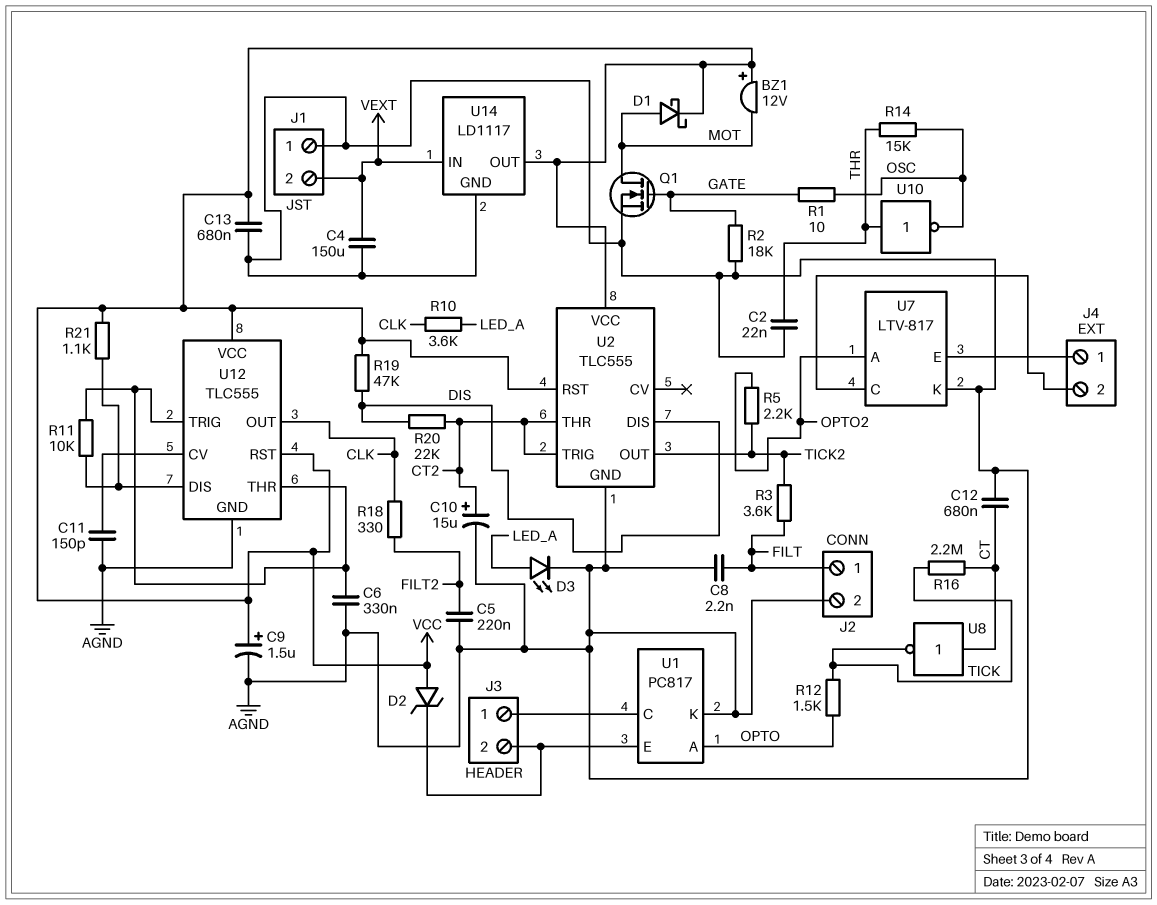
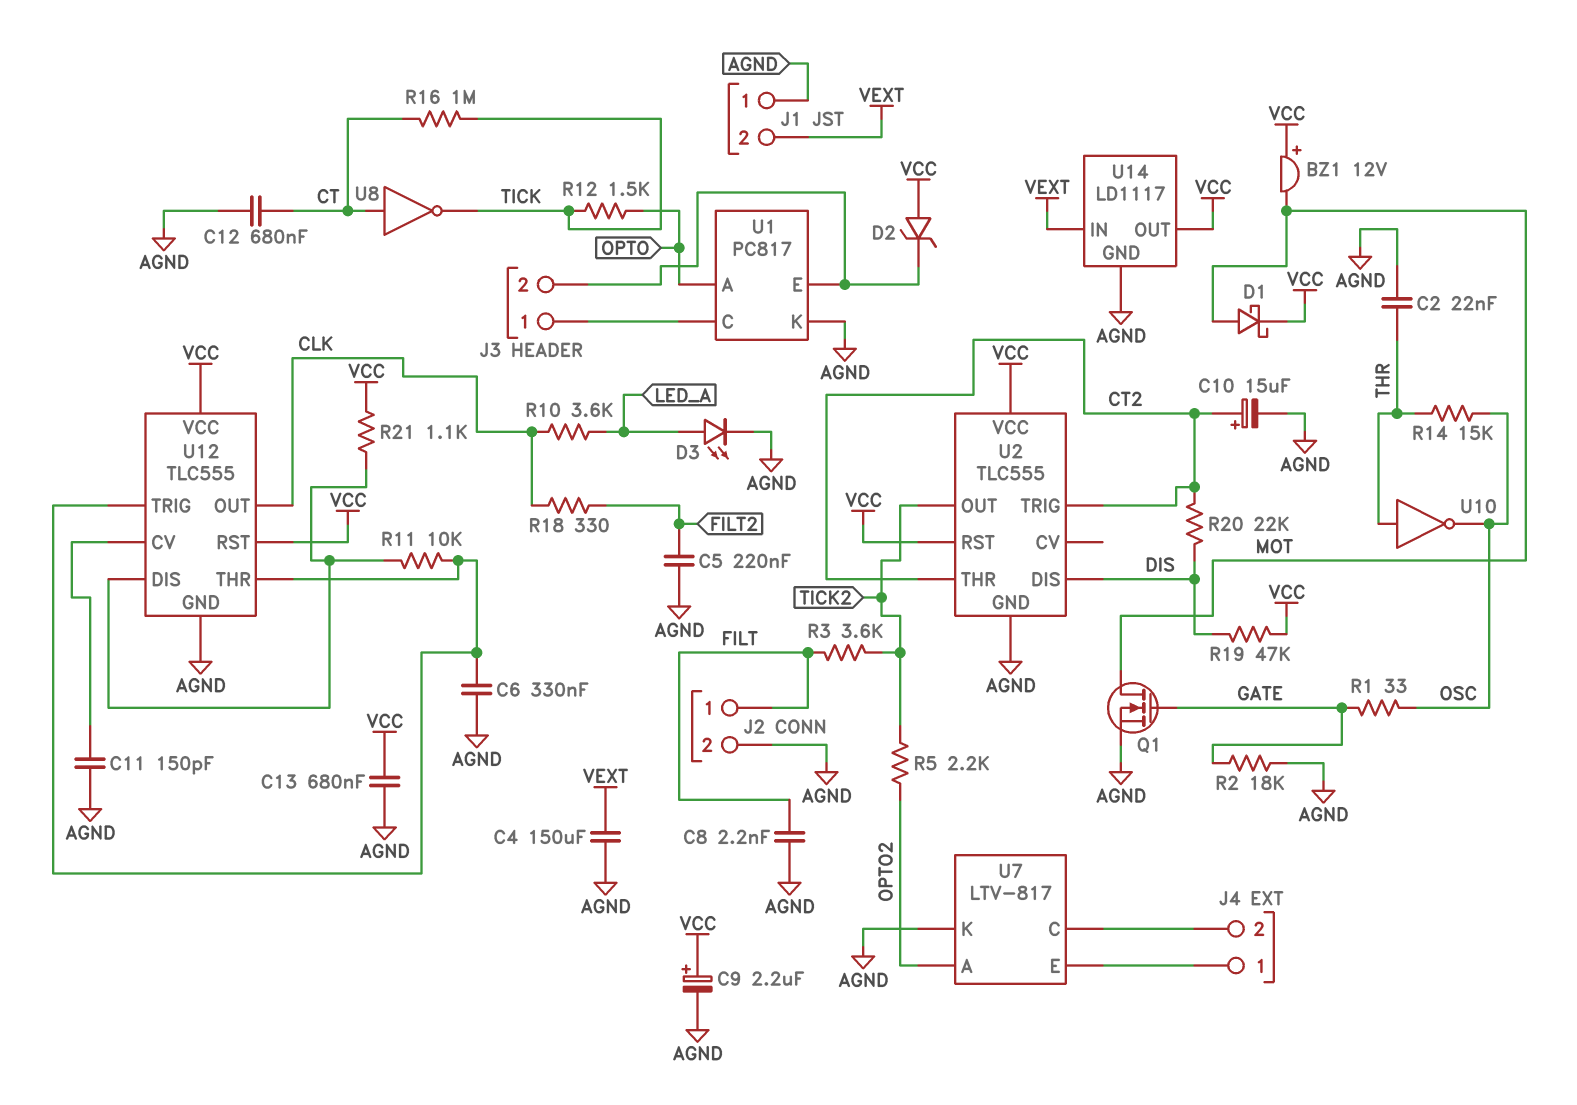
C9: 1.5uF (plus VCC, minus AGND) -> 2.2uF (plus VCC, minus AGND)
R1: 10 (GATE, OSC) -> 33 (GATE, OSC)
R16: 2.2M (CT, TICK) -> 1M (CT, TICK)

